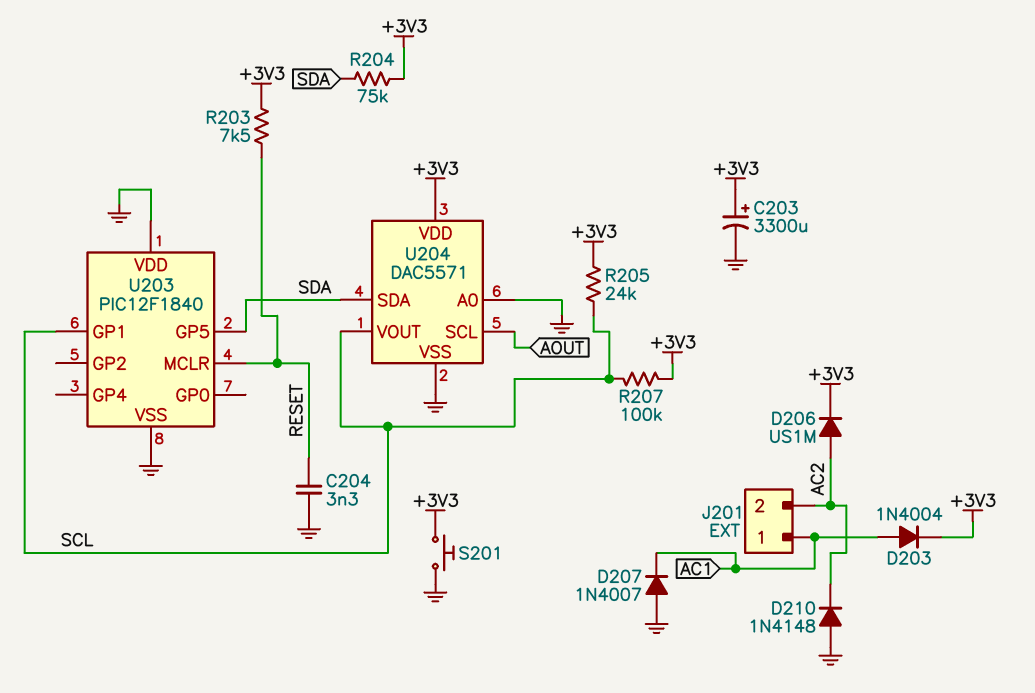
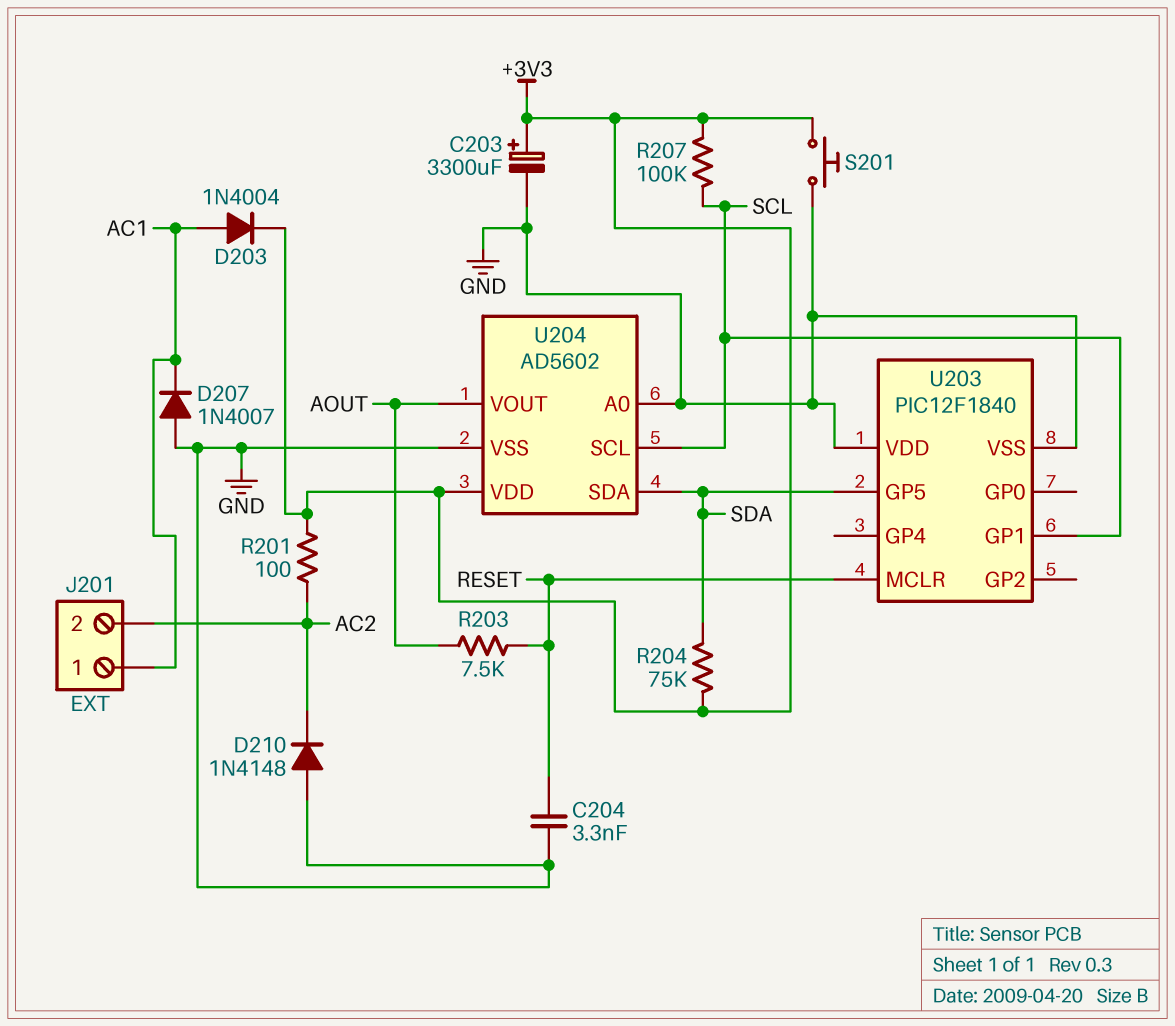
D206: diode US1M (A AC2, K +3V3) -> none
R201: none -> 100 (+3V3, AC2)
R203: 7.5k (+3V3, RESET) -> 7.5k (AOUT, RESET)
R205: 24k (+3V3, SCL) -> none
U204: DAC5571 -> AD5602
U204 pin SCL: AOUT -> SCL
U204 pin VOUT: SCL -> AOUT

